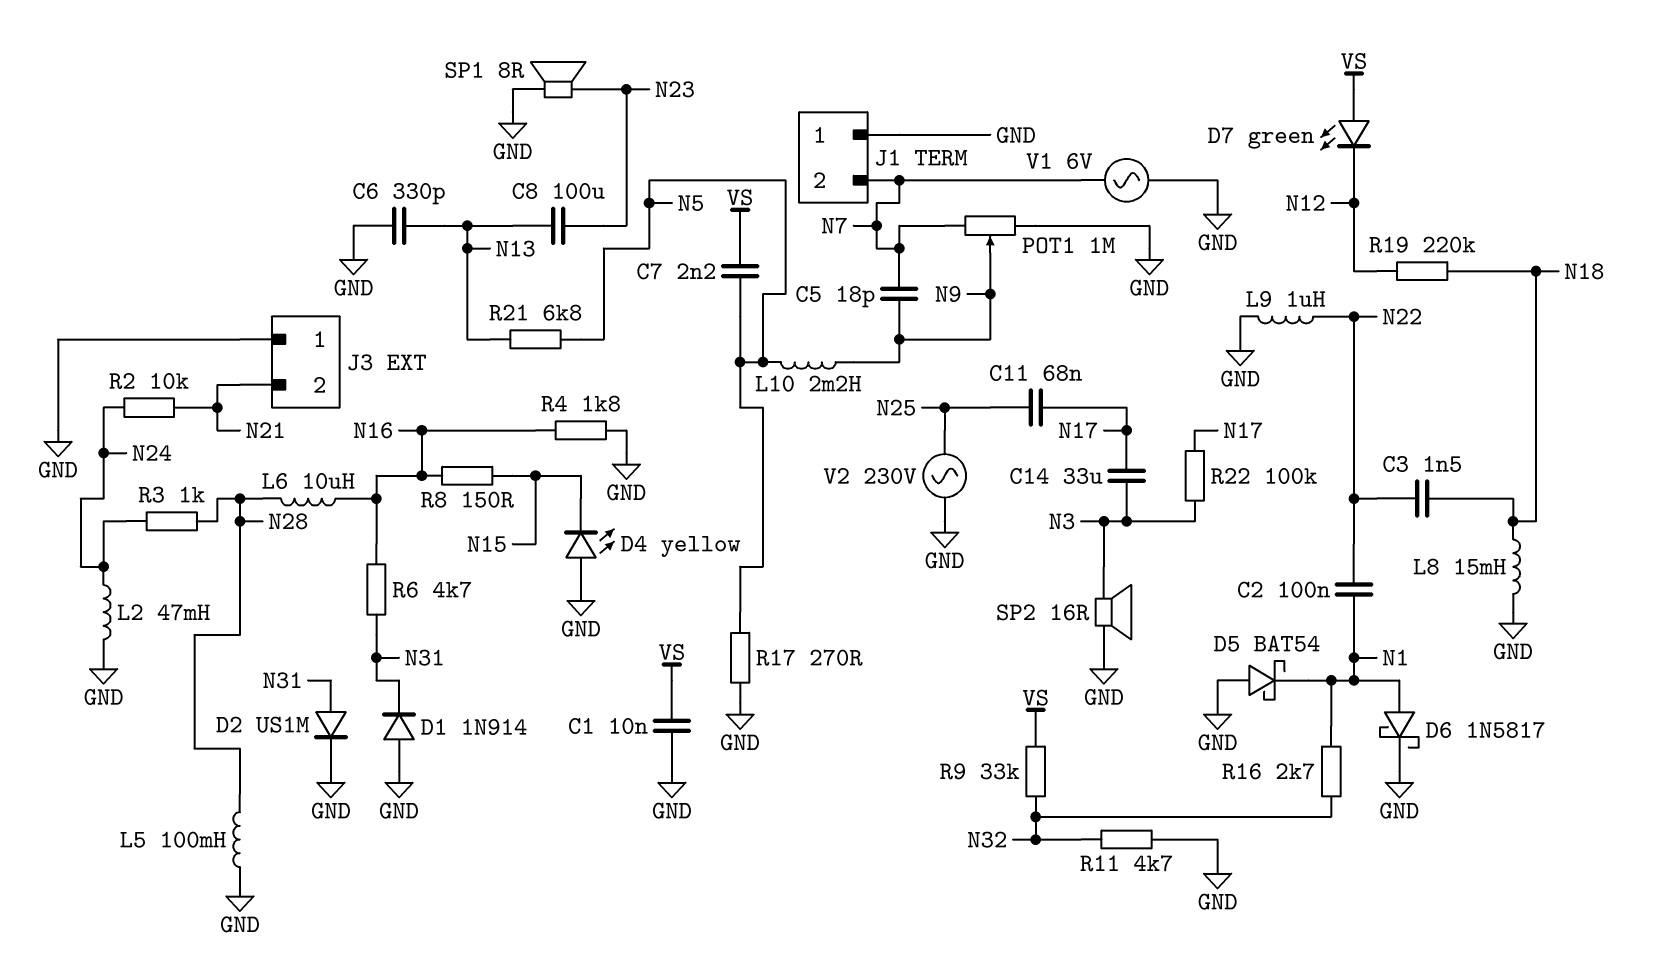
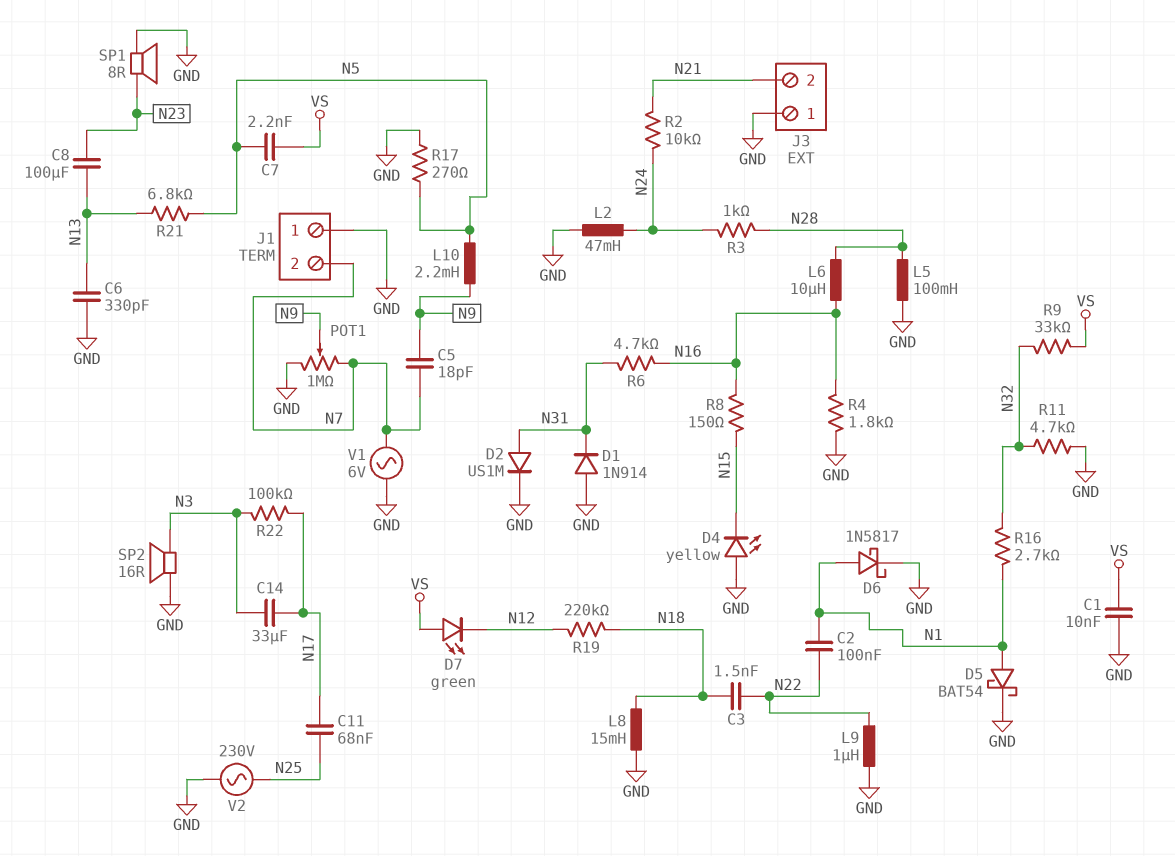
D5: schottky BAT54 (A GND, K N1) -> schottky BAT54 (A N1, K GND)

